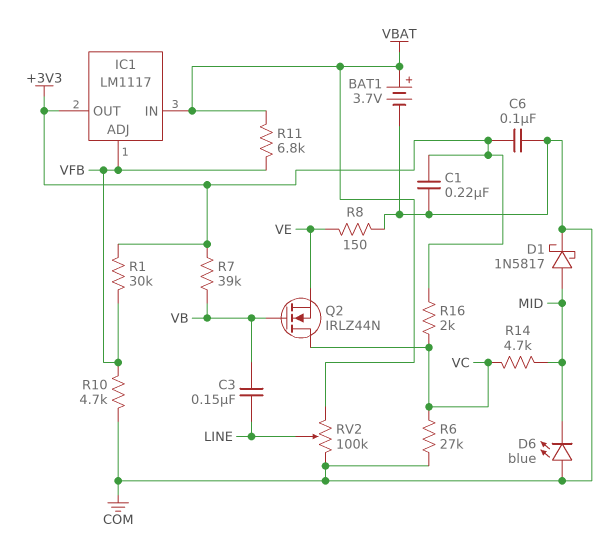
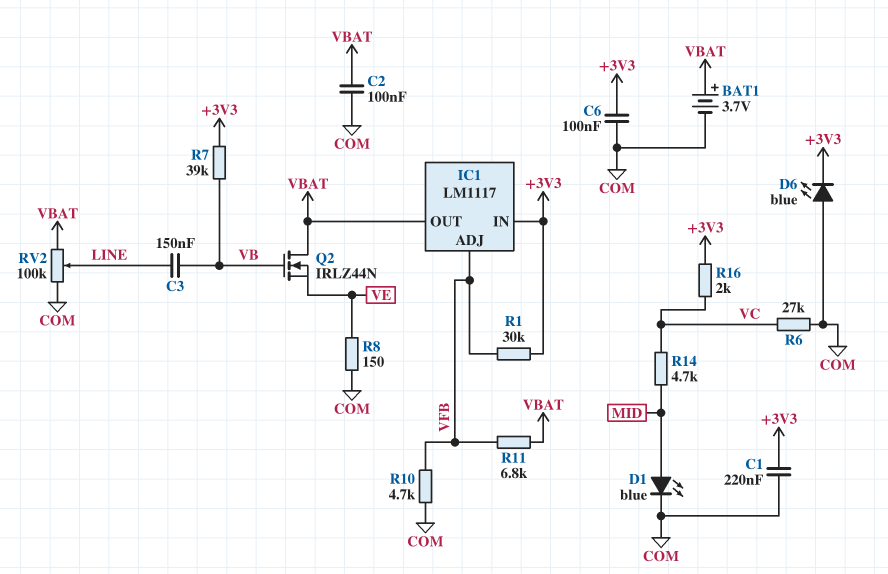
C2: none -> 100nF (COM, VBAT)
D1: schottky 1N5817 (A MID, K COM) -> LED blue (A MID, K COM)
D6: LED blue (A COM, K MID) -> LED blue (A COM, K +3V3)
IC1 pin IN: VBAT -> +3V3
IC1 pin OUT: +3V3 -> VBAT
Q2: NMOS IRLZ44N (G VB, D VC, S VE) -> NMOS IRLZ44N (G VB, D VBAT, S VE)

